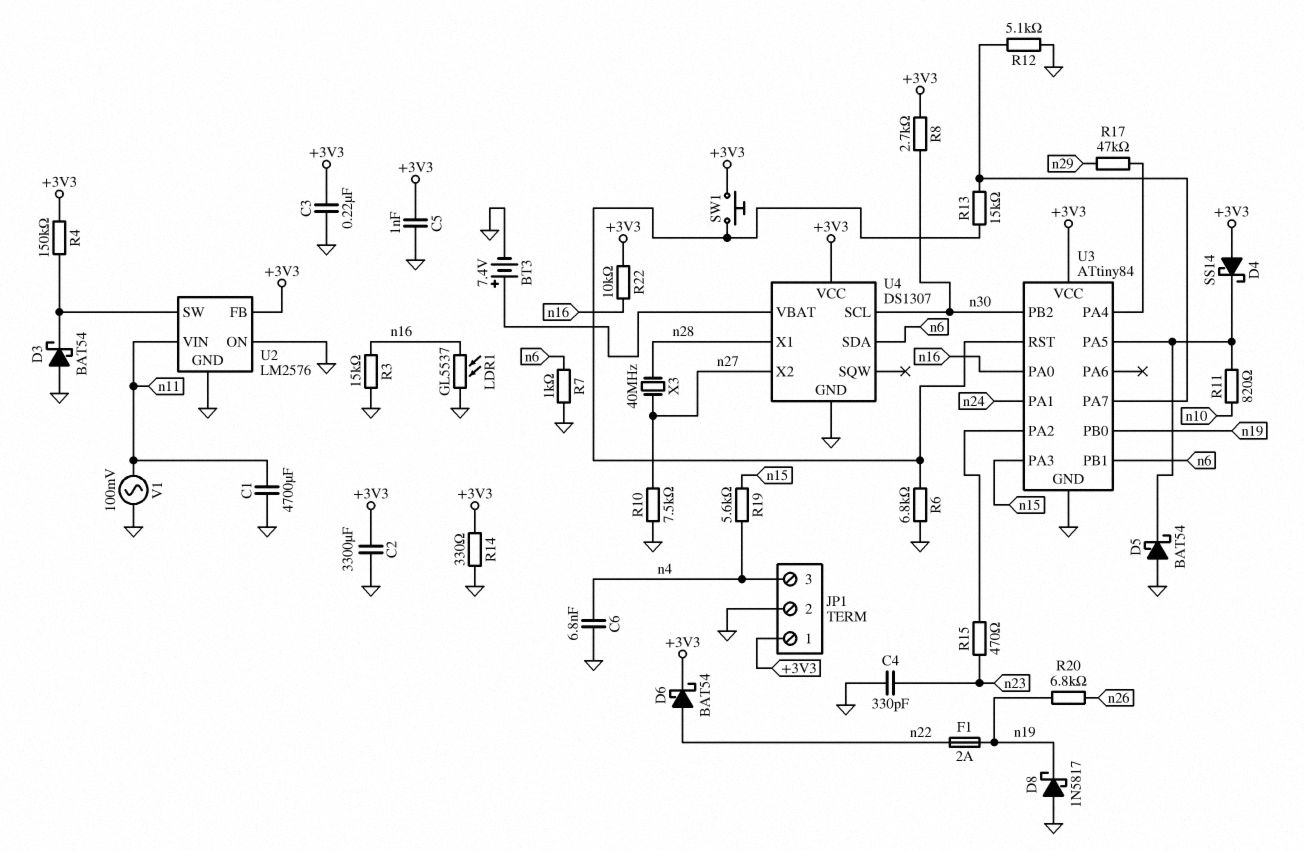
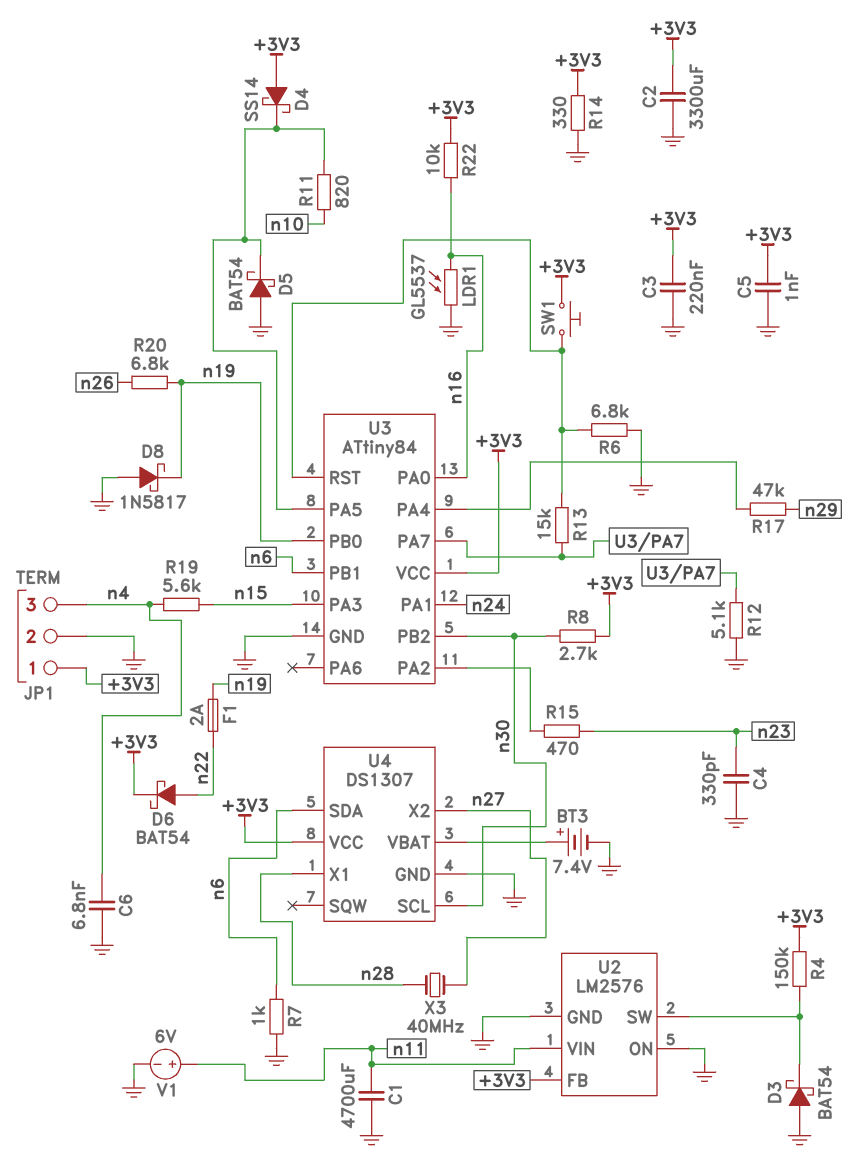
R3: 15k (GND, n16) -> none
R10: 7.5k (GND, n27) -> none
V1: AC 100mV (GND, n11) -> 6V (plus n11, minus GND)

